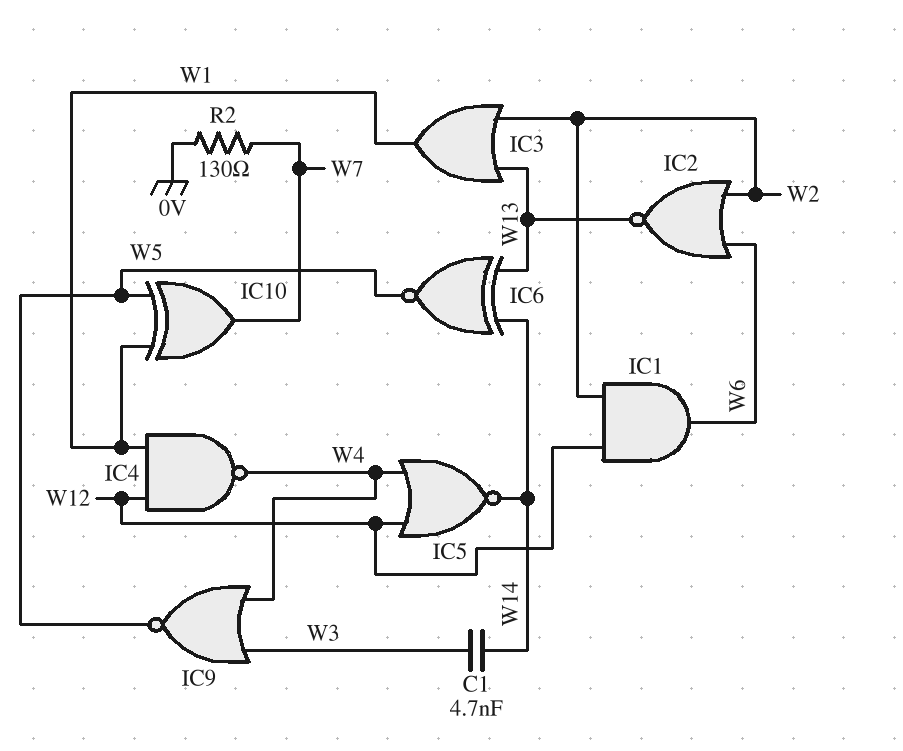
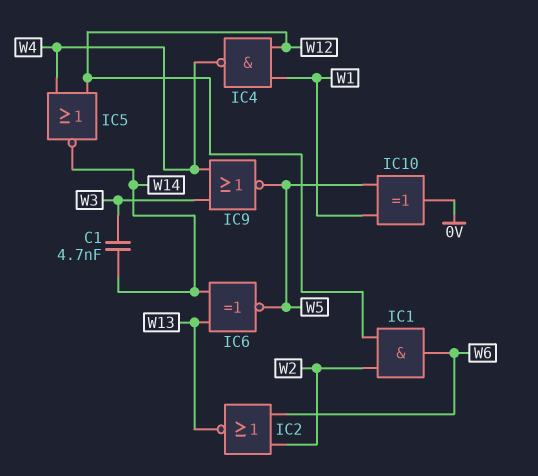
IC3: OR (in W2, in W13, out W1) -> none
IC10: XOR (in W1, in W5, out W7) -> XOR (in W1, in W5, out 0V)
R2: 130 (0V, W7) -> none

